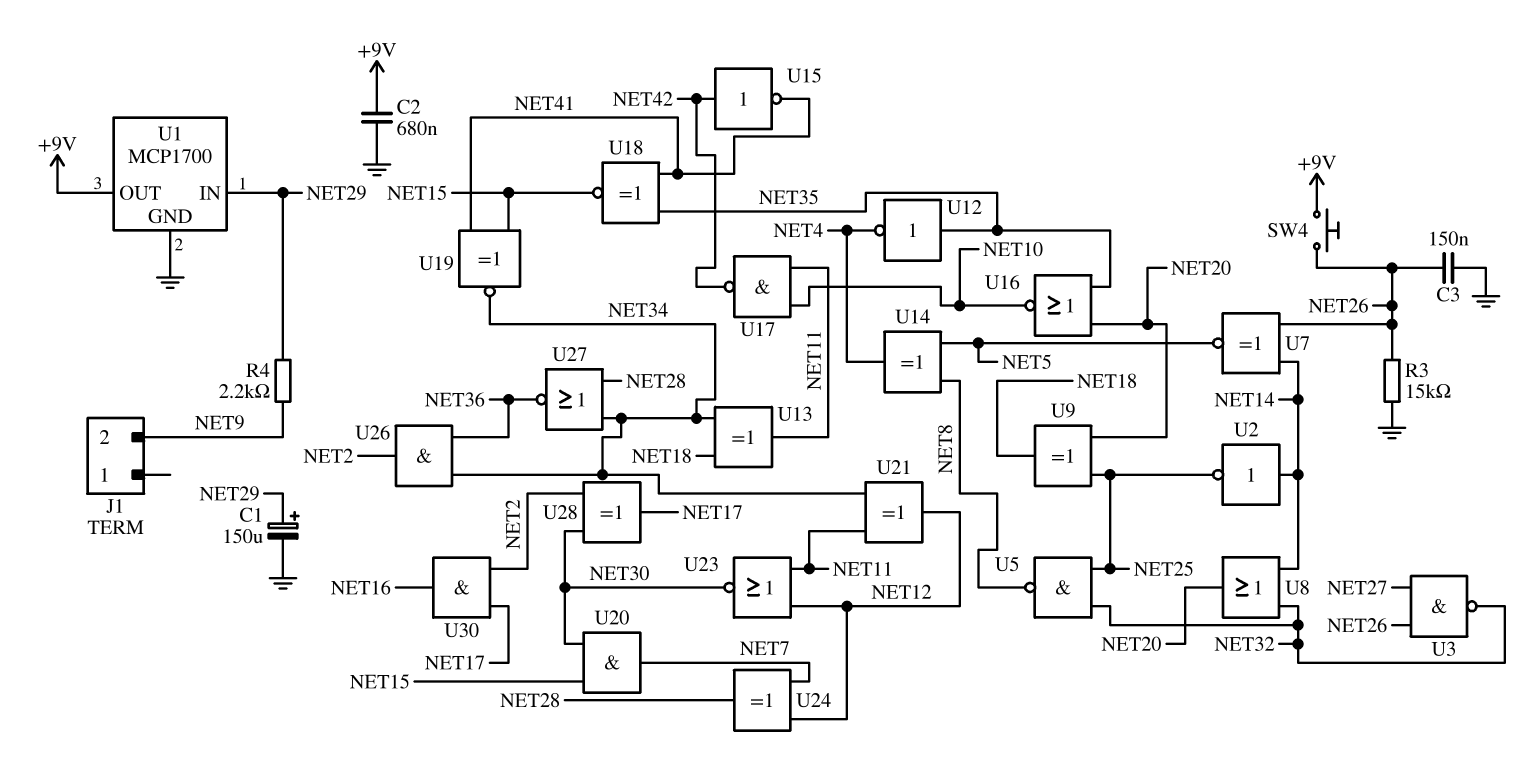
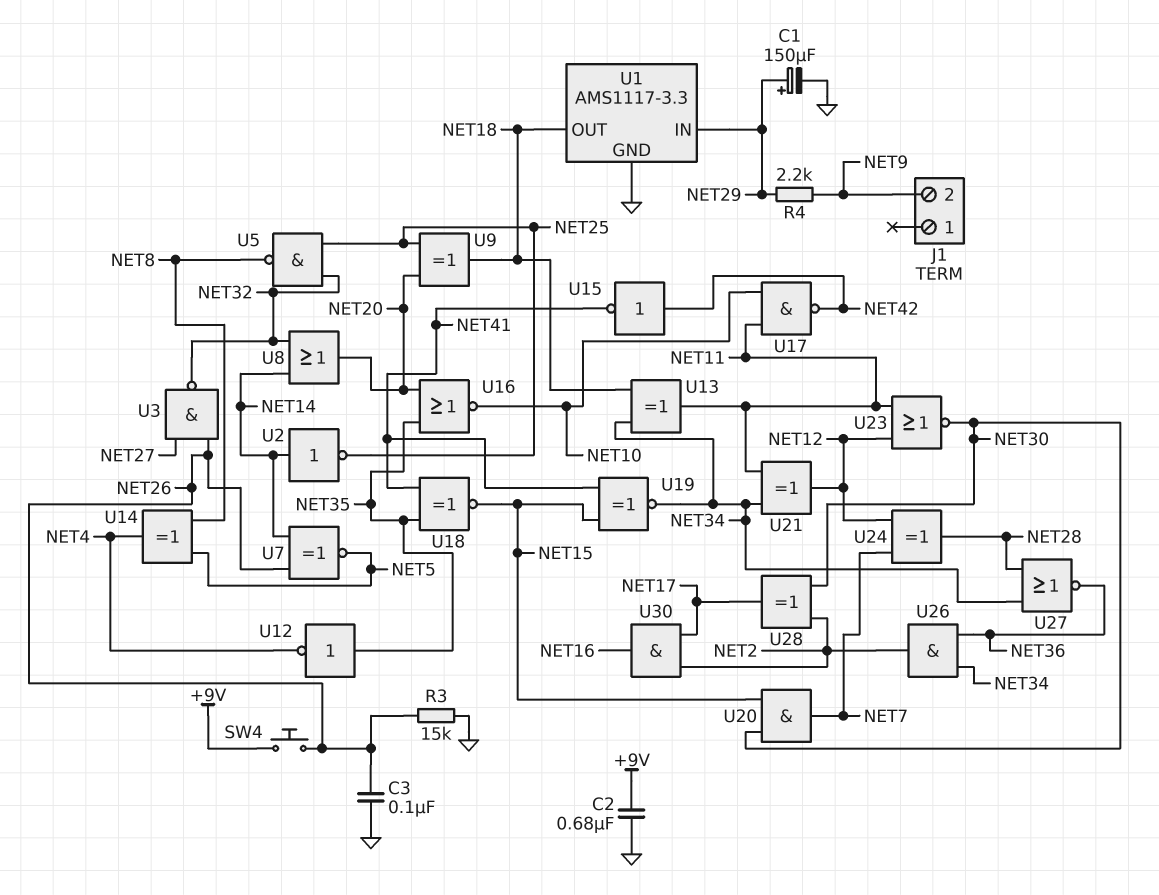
C3: 150nF (GND, NET26) -> 100nF (GND, NET26)
U1: MCP1700 -> AMS1117-3.3
U1 pin OUT: +9V -> NET18

